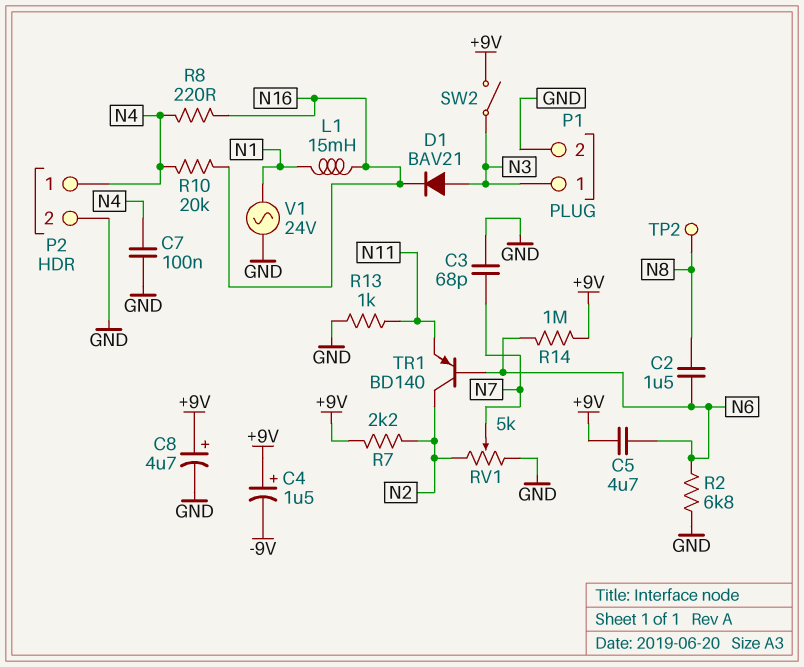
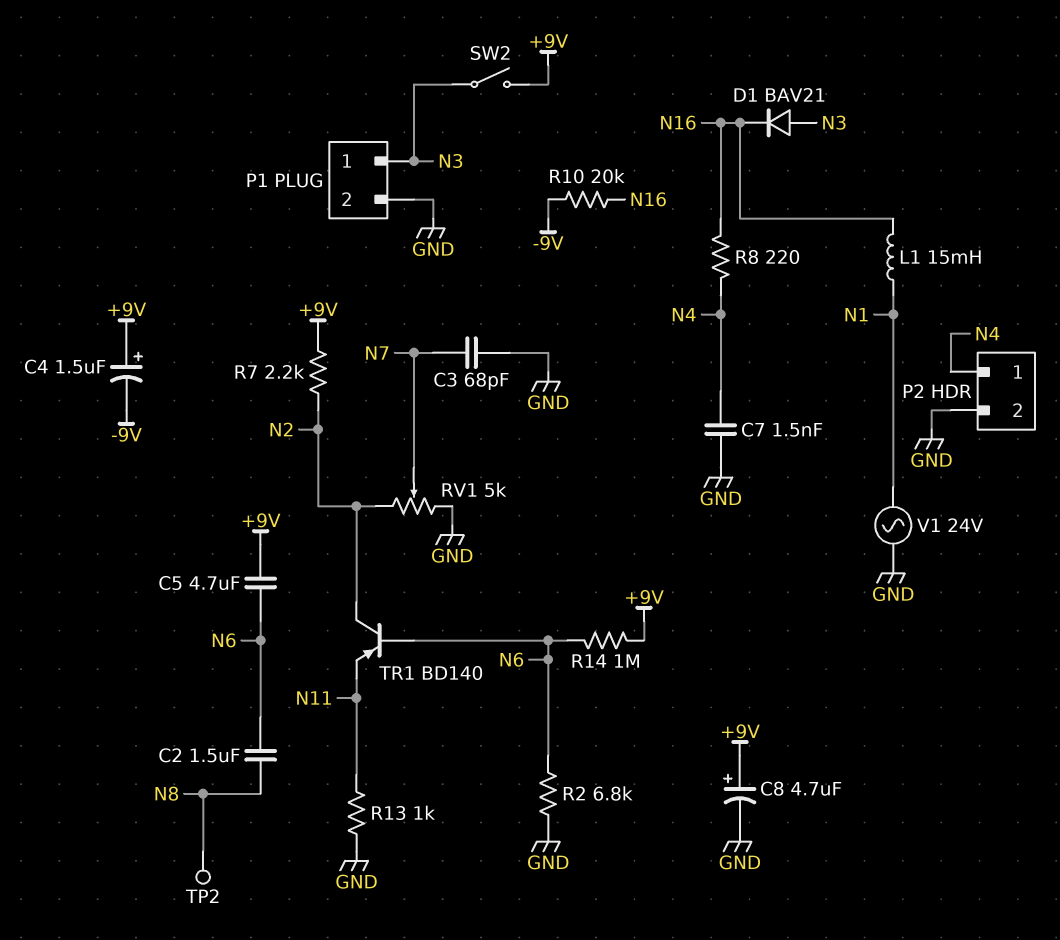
C7: 100nF (GND, N4) -> 1.5nF (GND, N4)
R10: 20k (N4, N16) -> 20k (-9V, N16)

